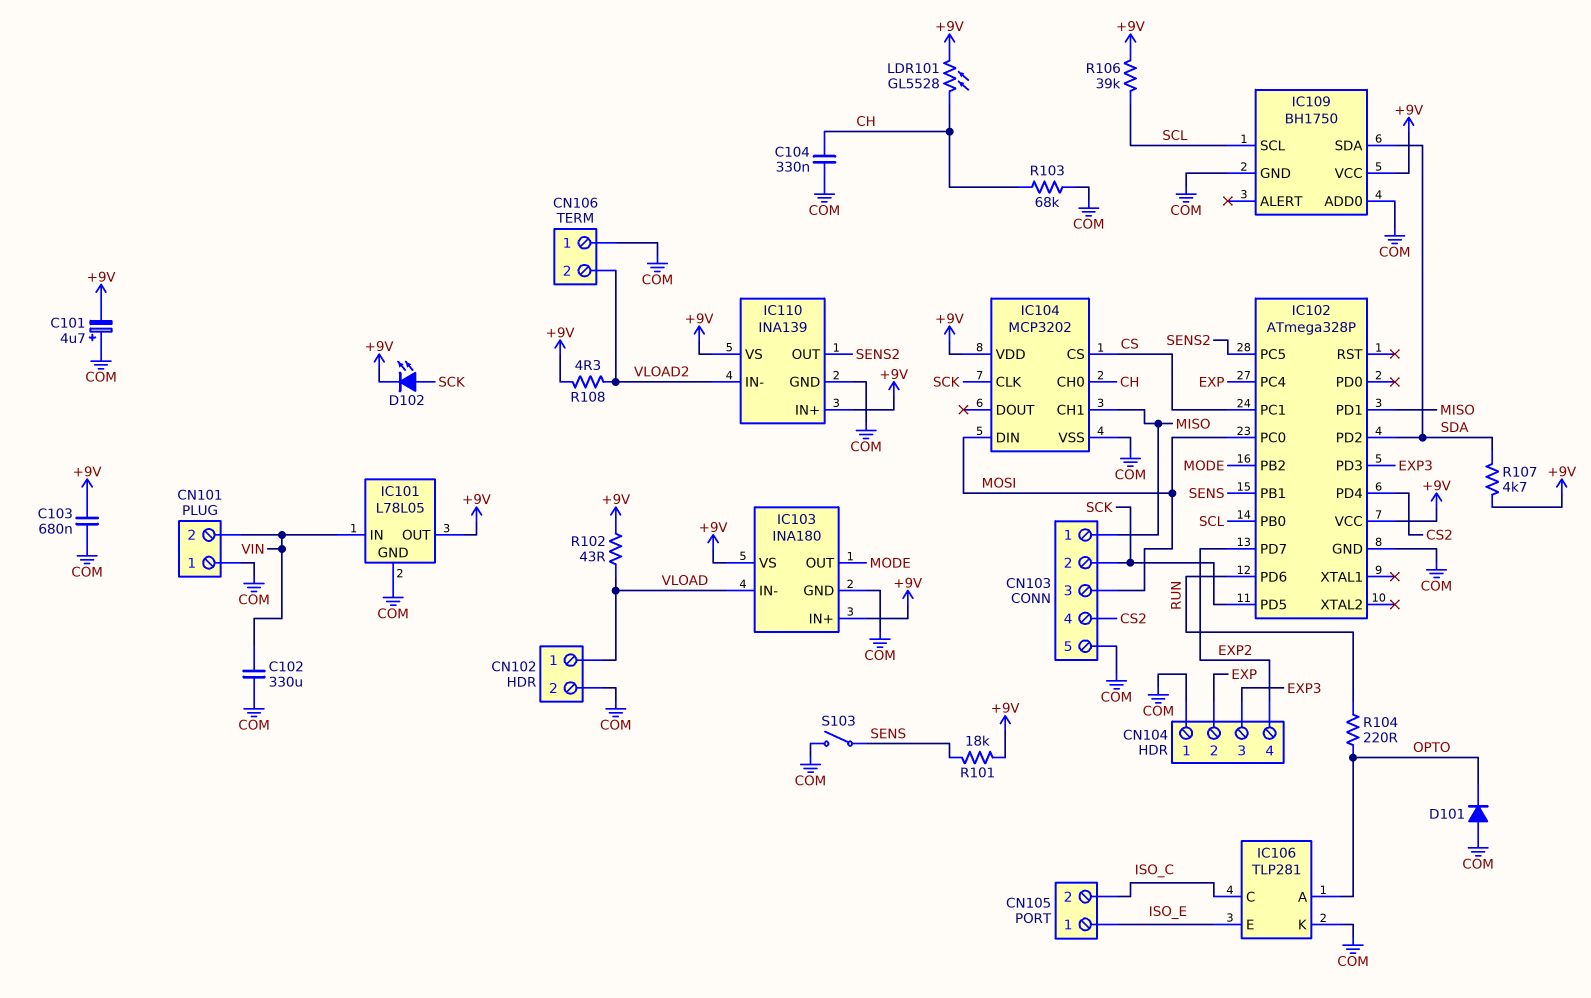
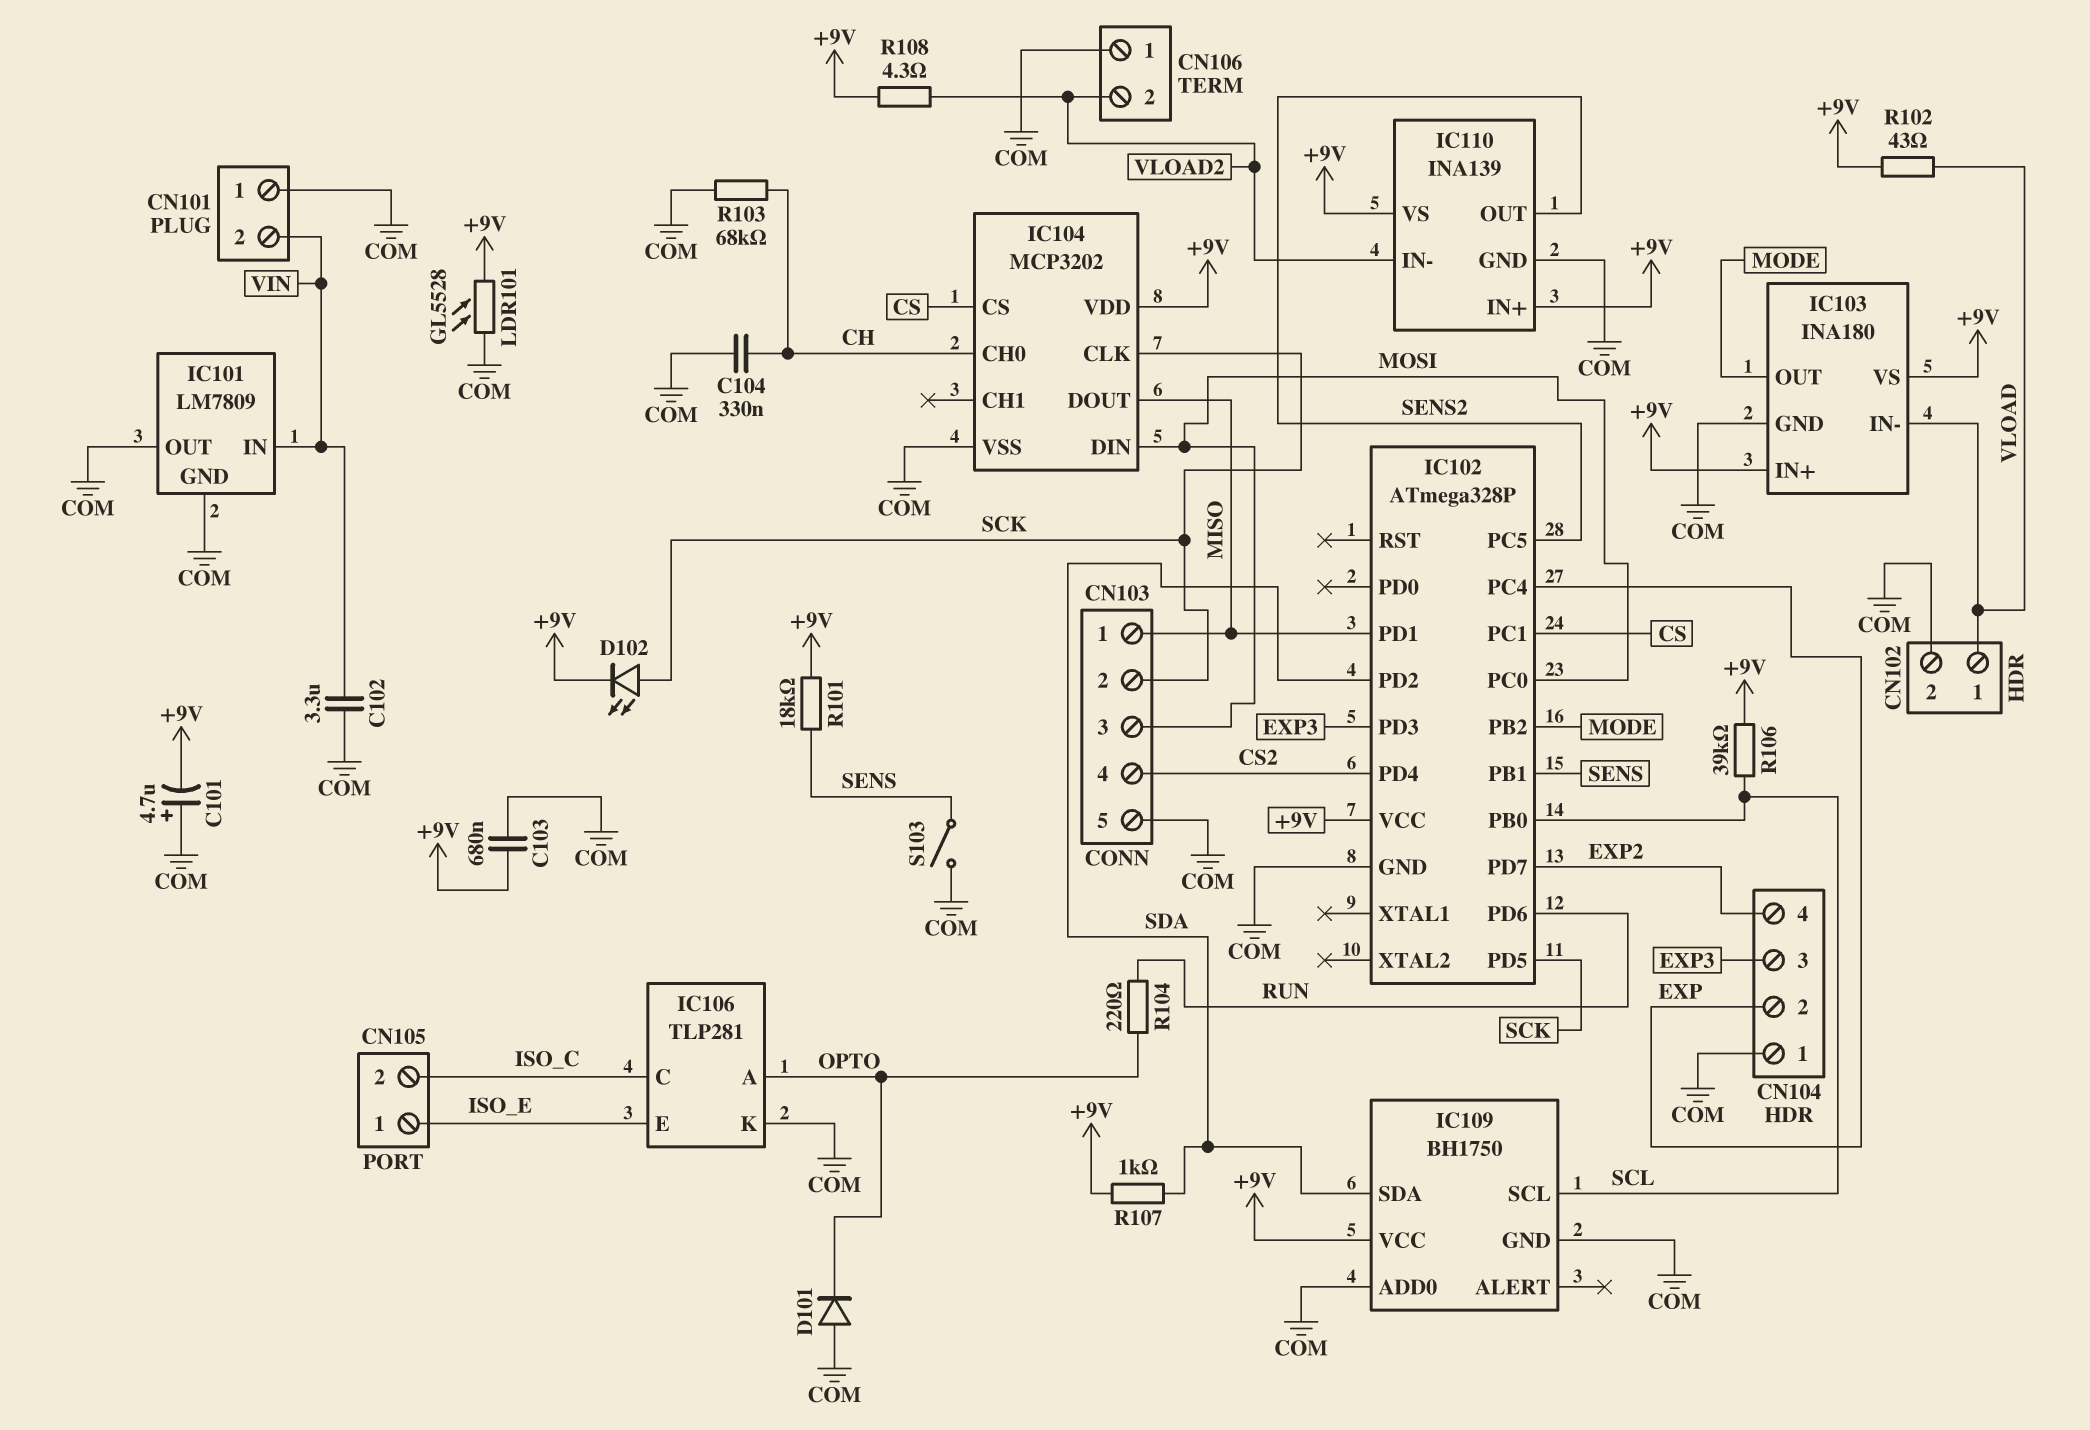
C102: 330uF (COM, VIN) -> 3.3uF (COM, VIN)
IC101: L78L05 -> LM7809
IC101 pin OUT: +9V -> COM
IC104 pin CH1: MISO -> none
IC104 pin DOUT: none -> MISO
LDR101: GL5528 (+9V, CH) -> GL5528 (+9V, COM)
R107: 4.7k (+9V, SDA) -> 1k (+9V, SDA)

